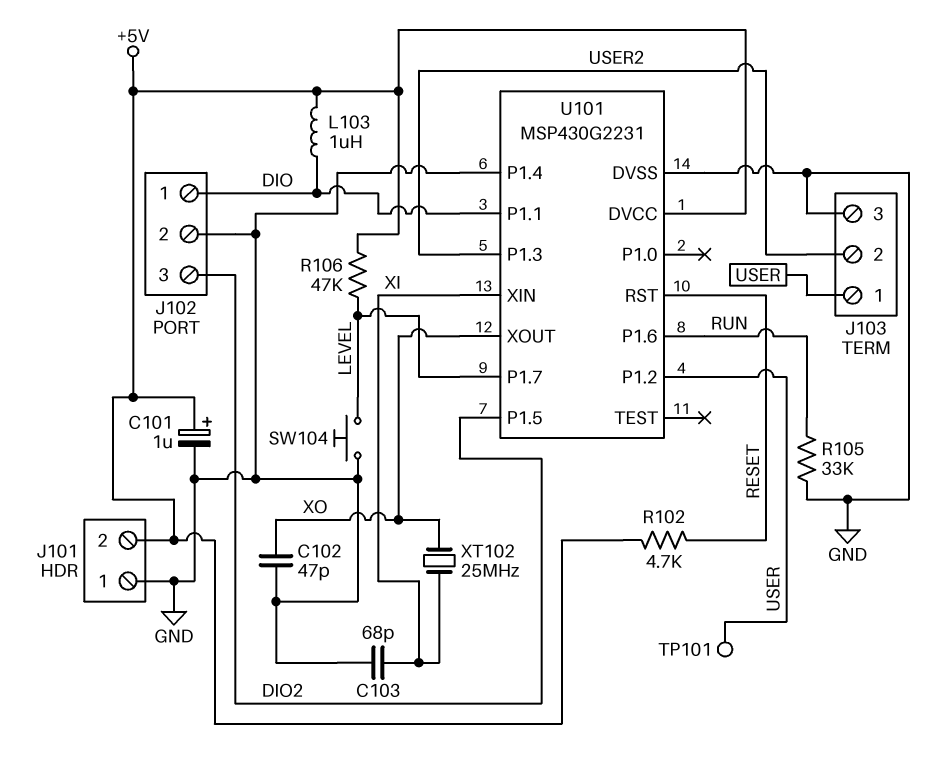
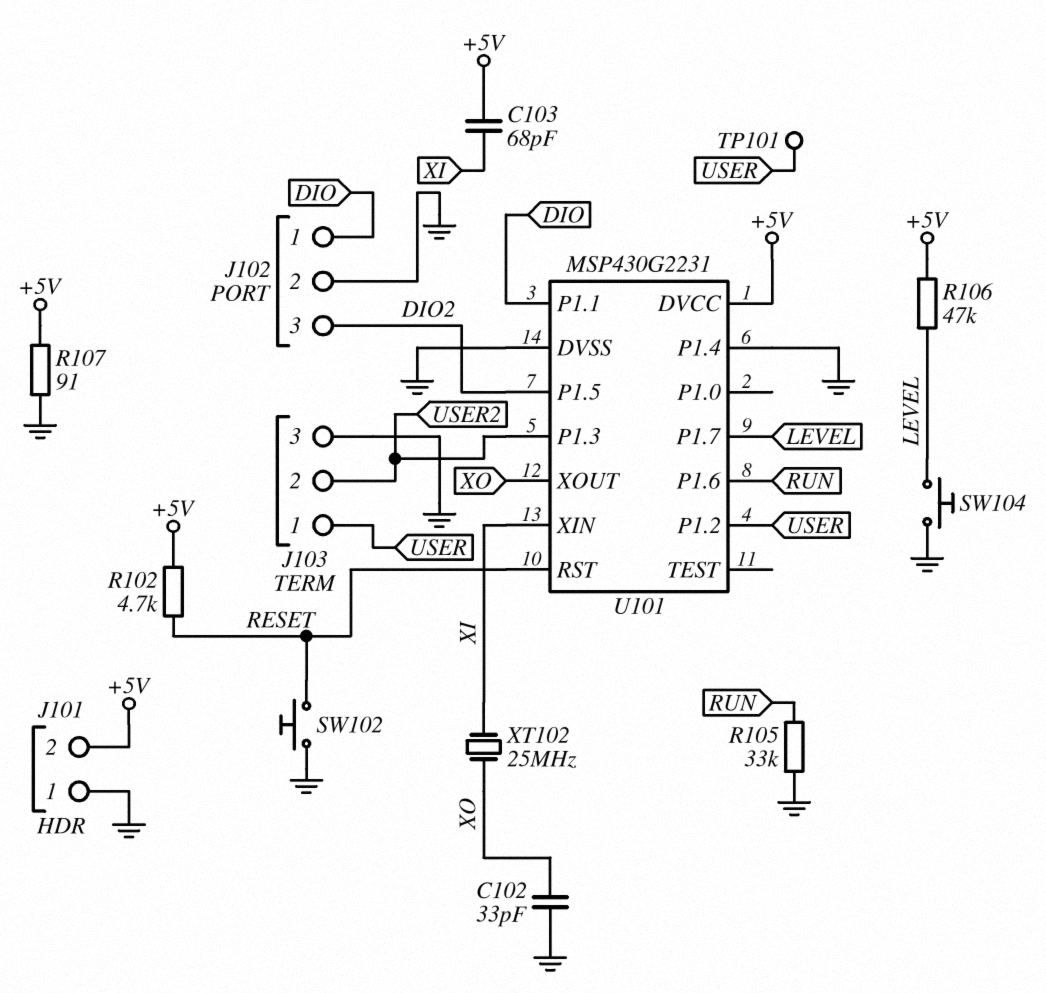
C101: 1uF (plus +5V, minus GND) -> none
C102: 47pF (GND, XO) -> 33pF (GND, XO)
C103: 68pF (GND, XI) -> 68pF (+5V, XI)
L103: 1uH (+5V, DIO) -> none
R107: none -> 91 (+5V, GND)
SW102: none -> button (GND, RESET)

